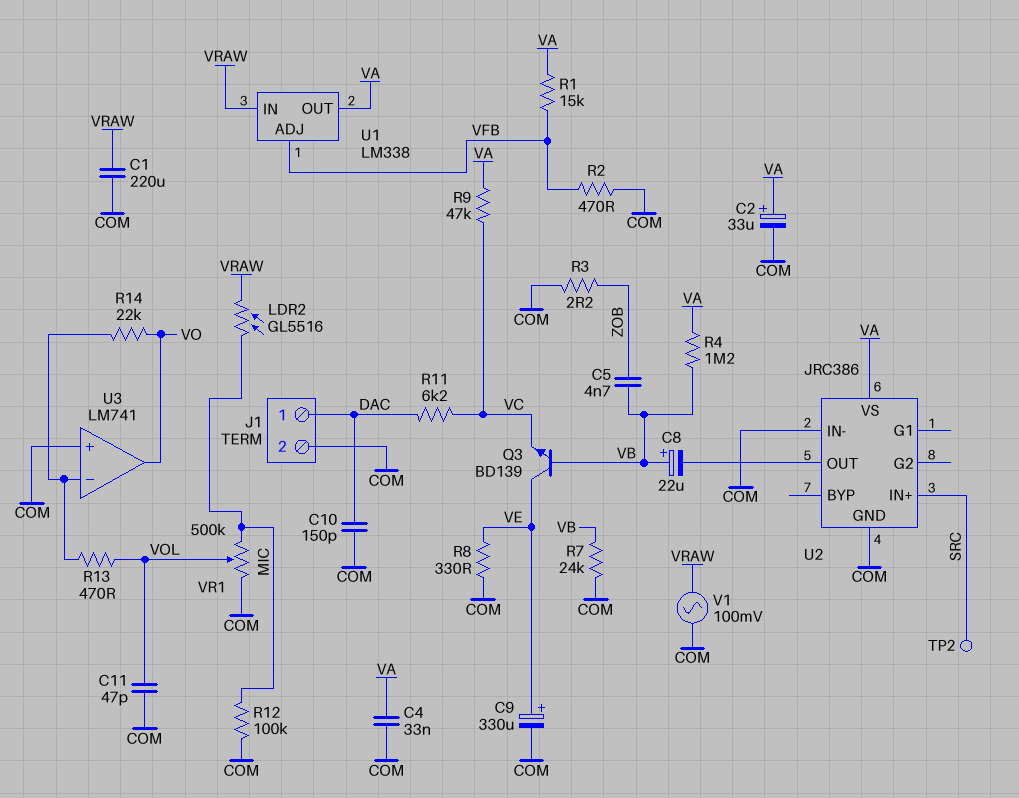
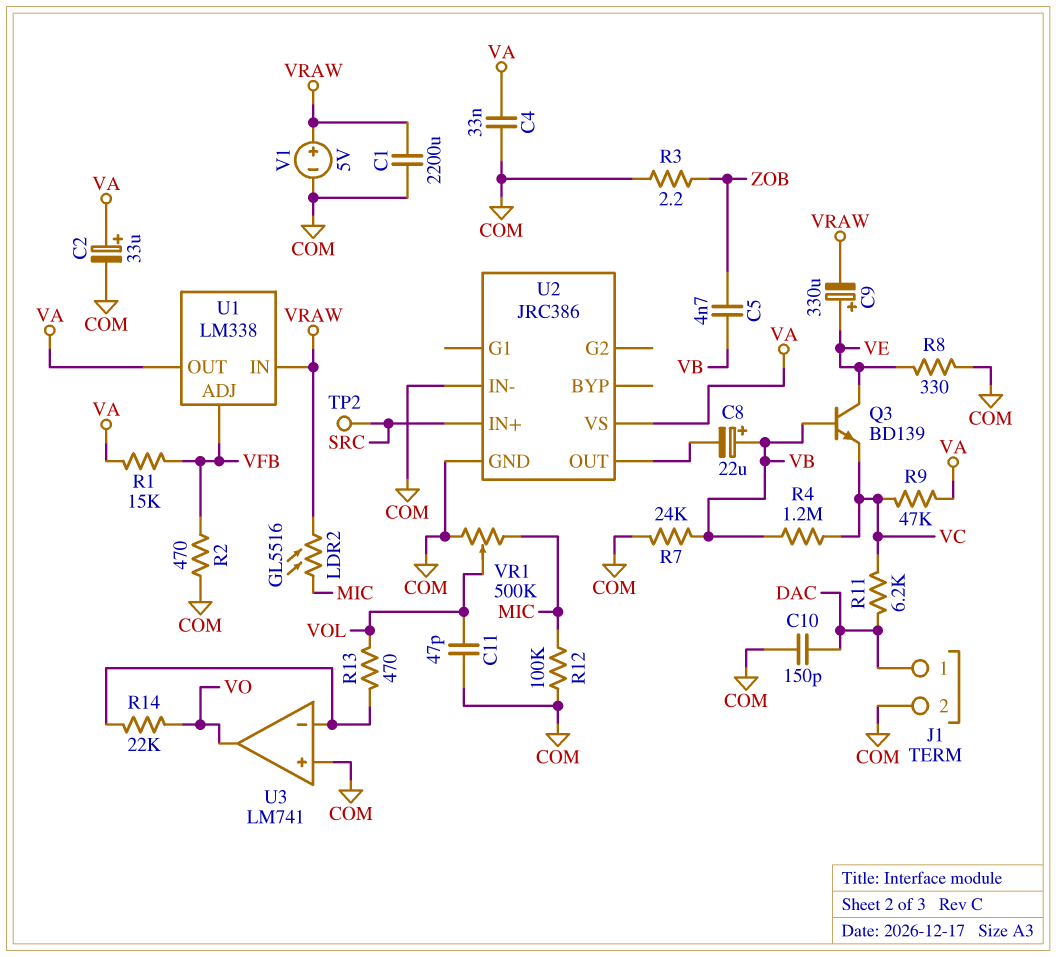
C1: 220uF (COM, VRAW) -> 2200uF (COM, VRAW)
C9: 330uF (plus VE, minus COM) -> 330uF (plus VE, minus VRAW)
R4: 1.2M (VA, VB) -> 1.2M (VB, VC)
V1: AC 100mV (COM, VRAW) -> 5V (plus VRAW, minus COM)

